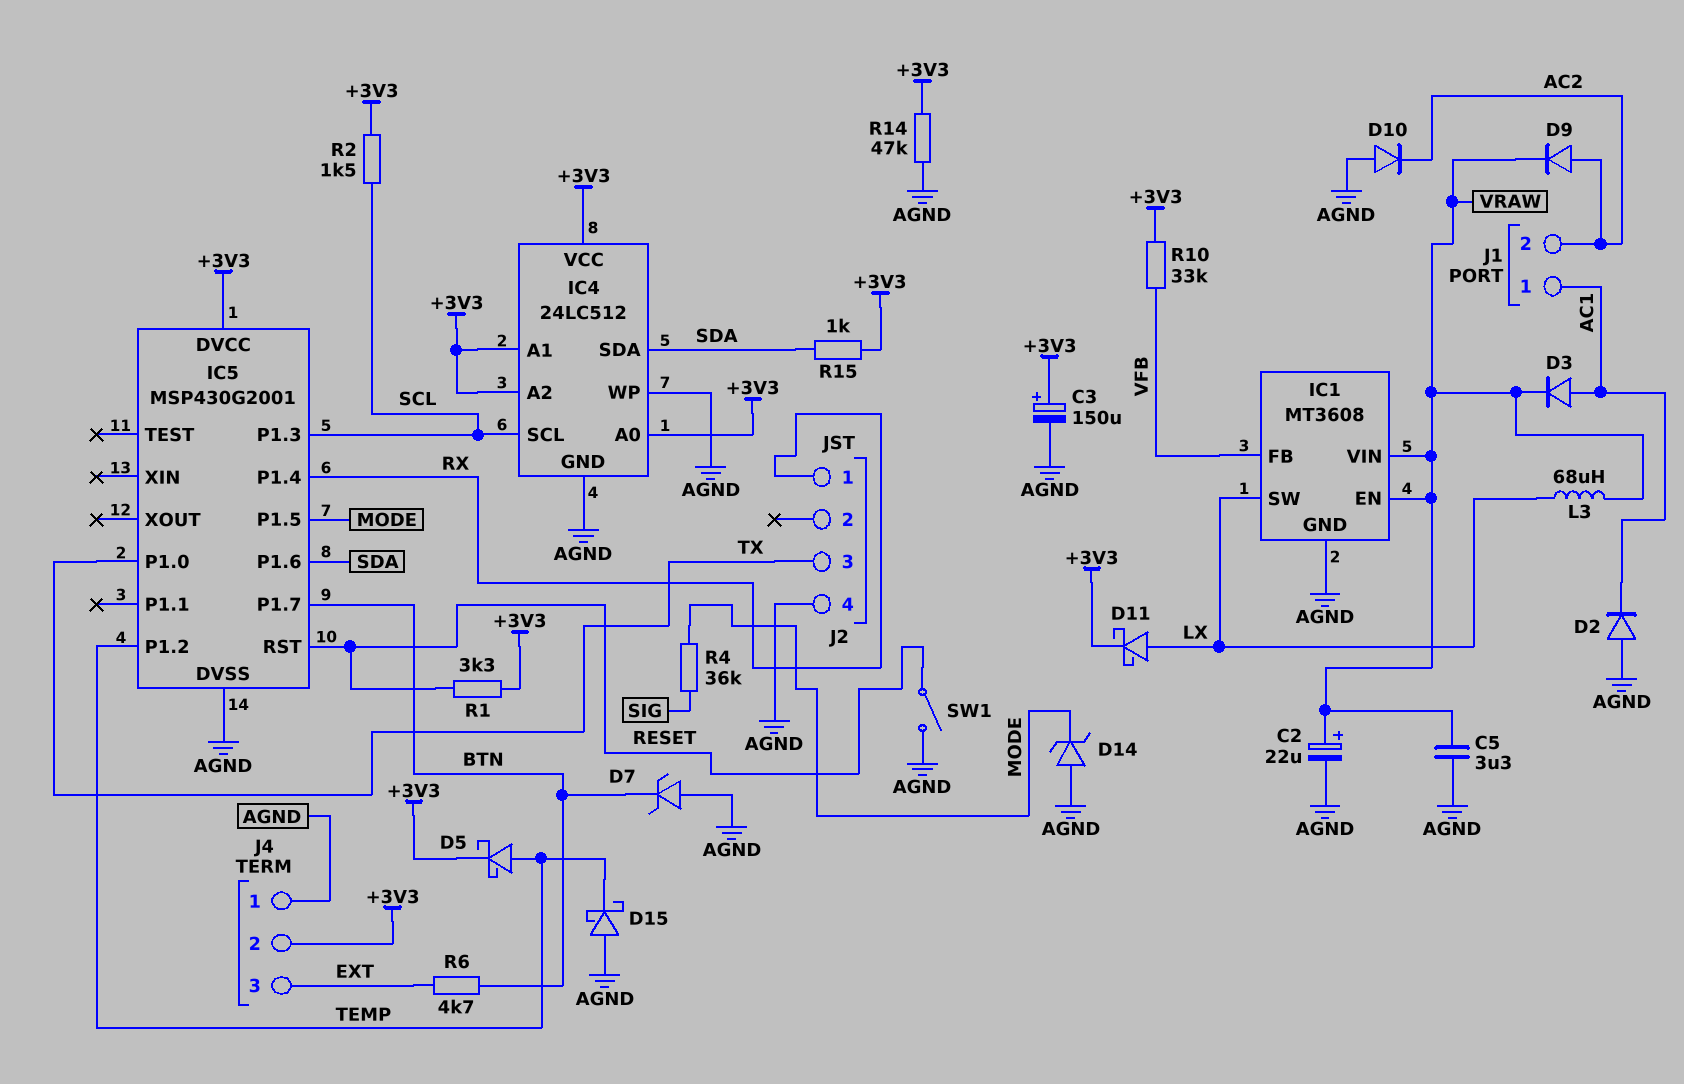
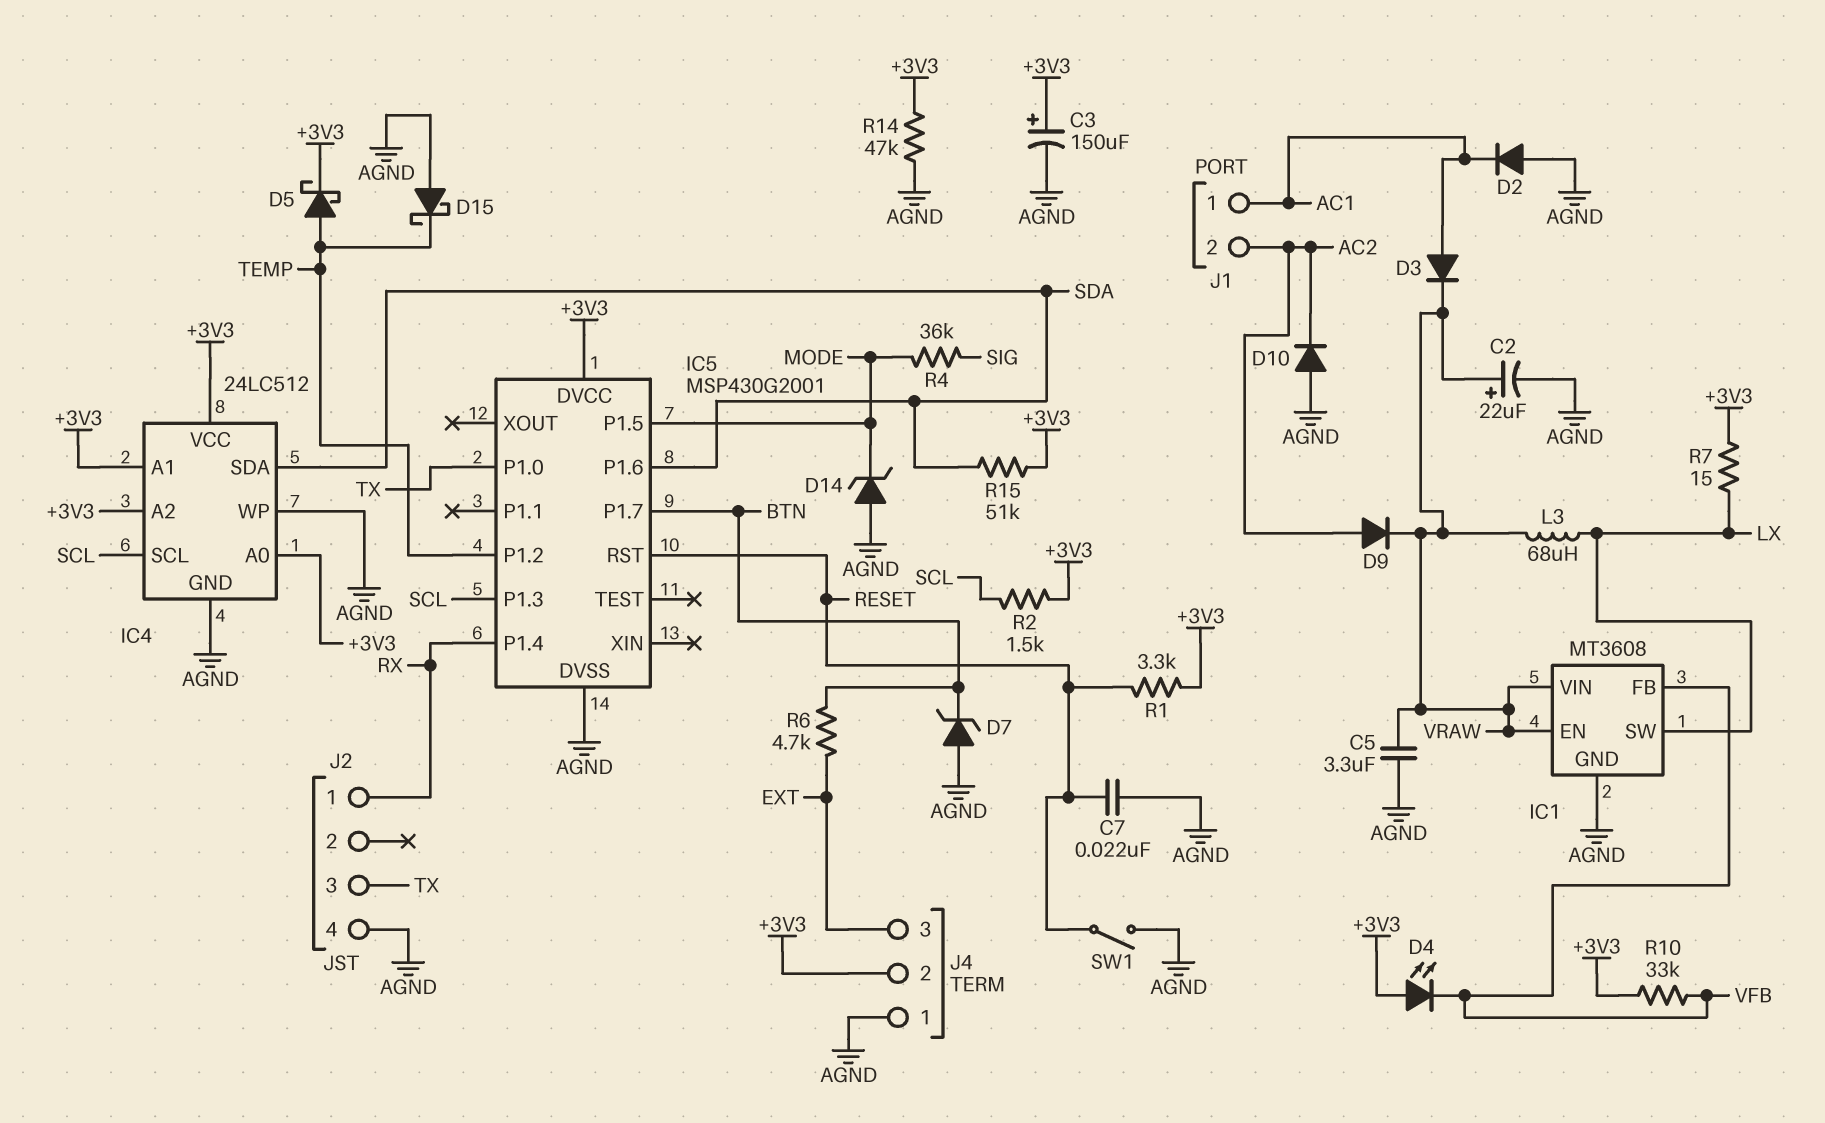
C7: none -> 22nF (AGND, RESET)
D4: none -> LED (A +3V3, K VFB)
D11: schottky (A LX, K +3V3) -> none
R7: none -> 15 (+3V3, LX)
R15: 1k (+3V3, SDA) -> 51k (+3V3, SDA)

